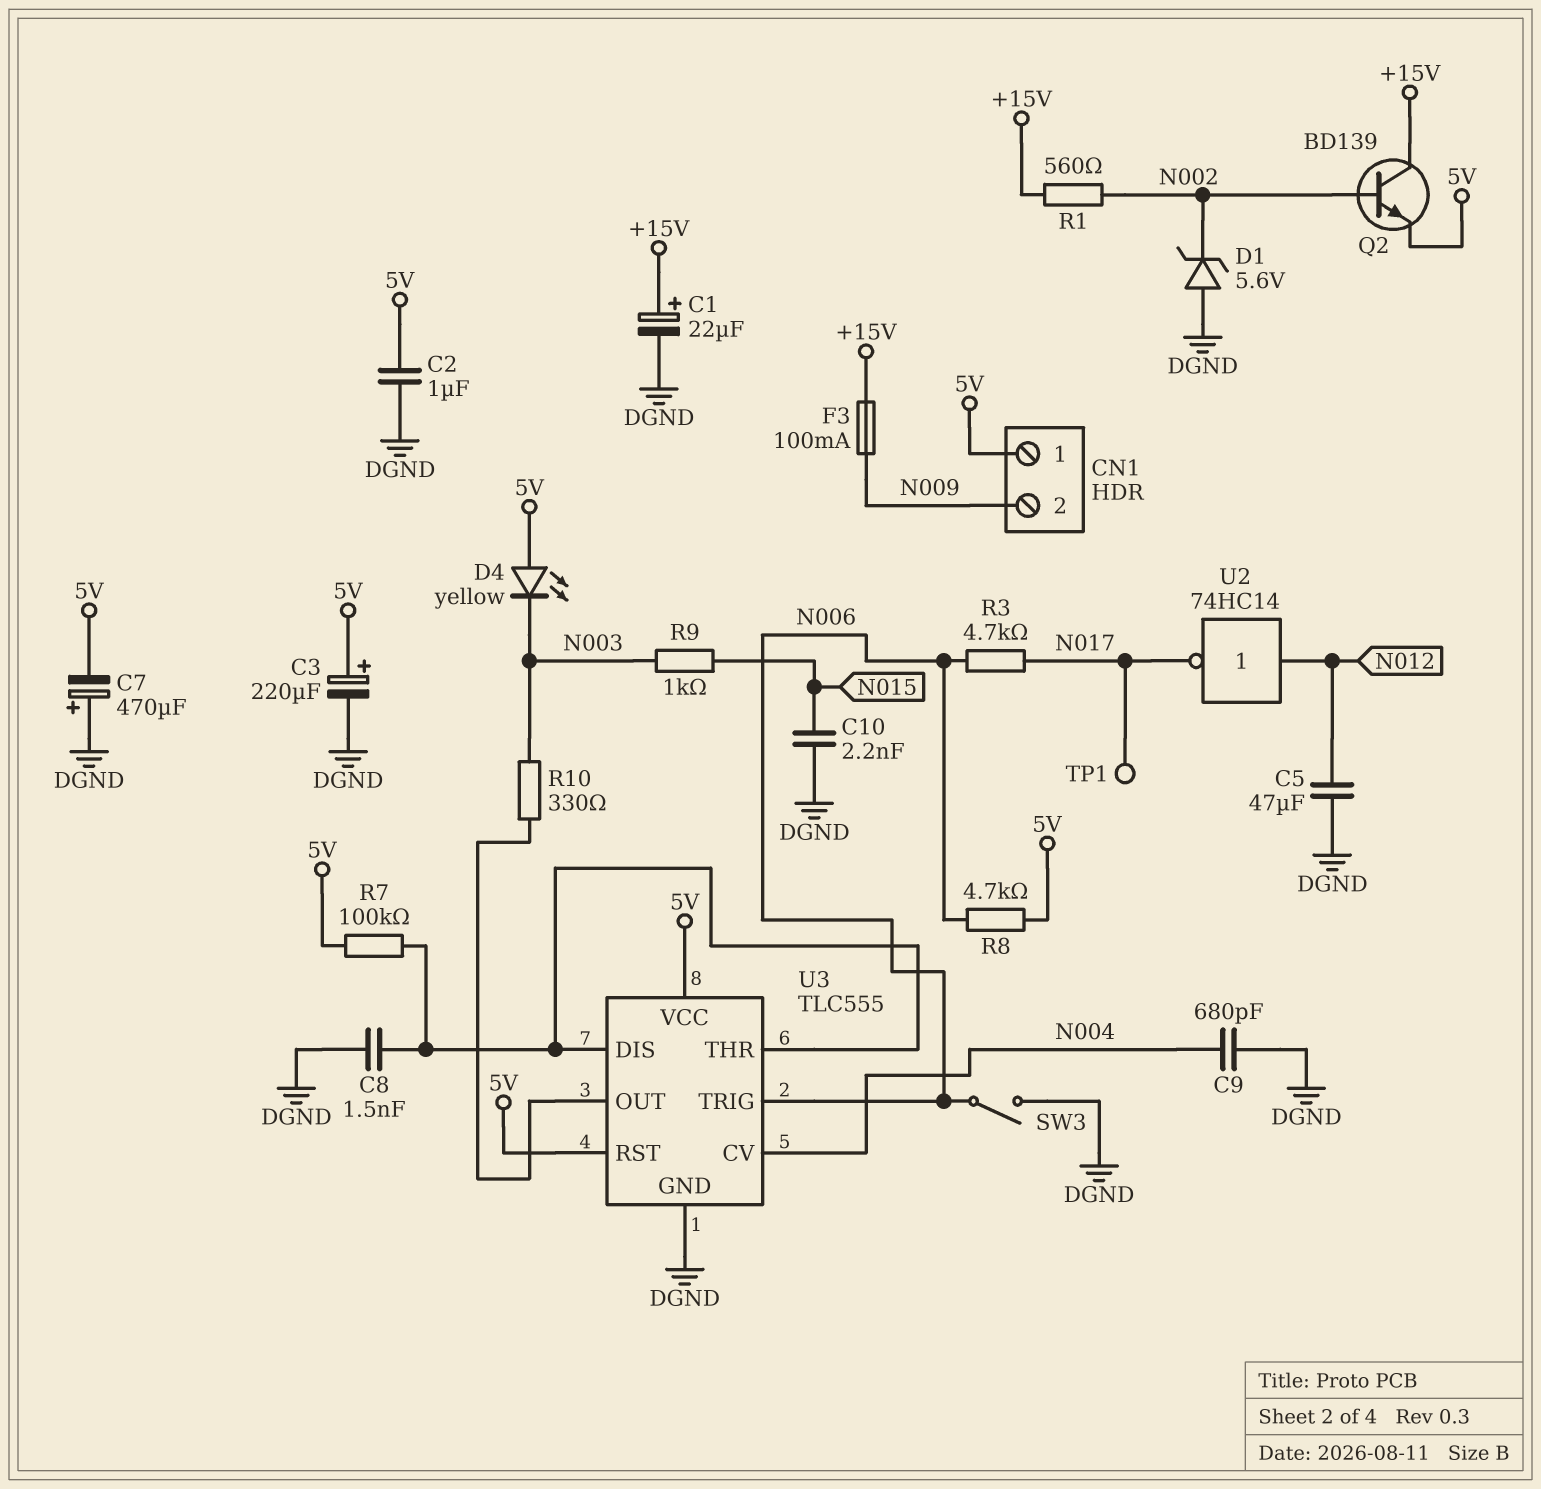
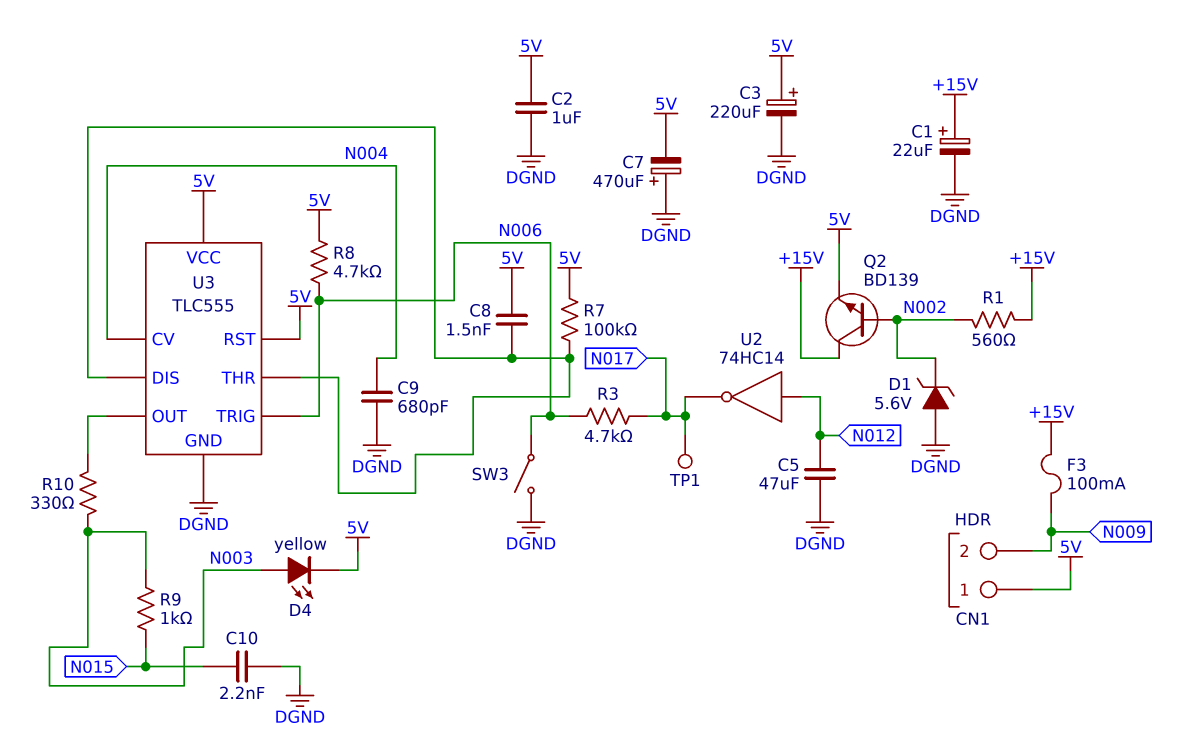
C8: 1.5nF (DGND, U3/DIS) -> 1.5nF (5V, U3/DIS)
D4: LED yellow (A 5V, K N003) -> LED yellow (A N003, K 5V)

